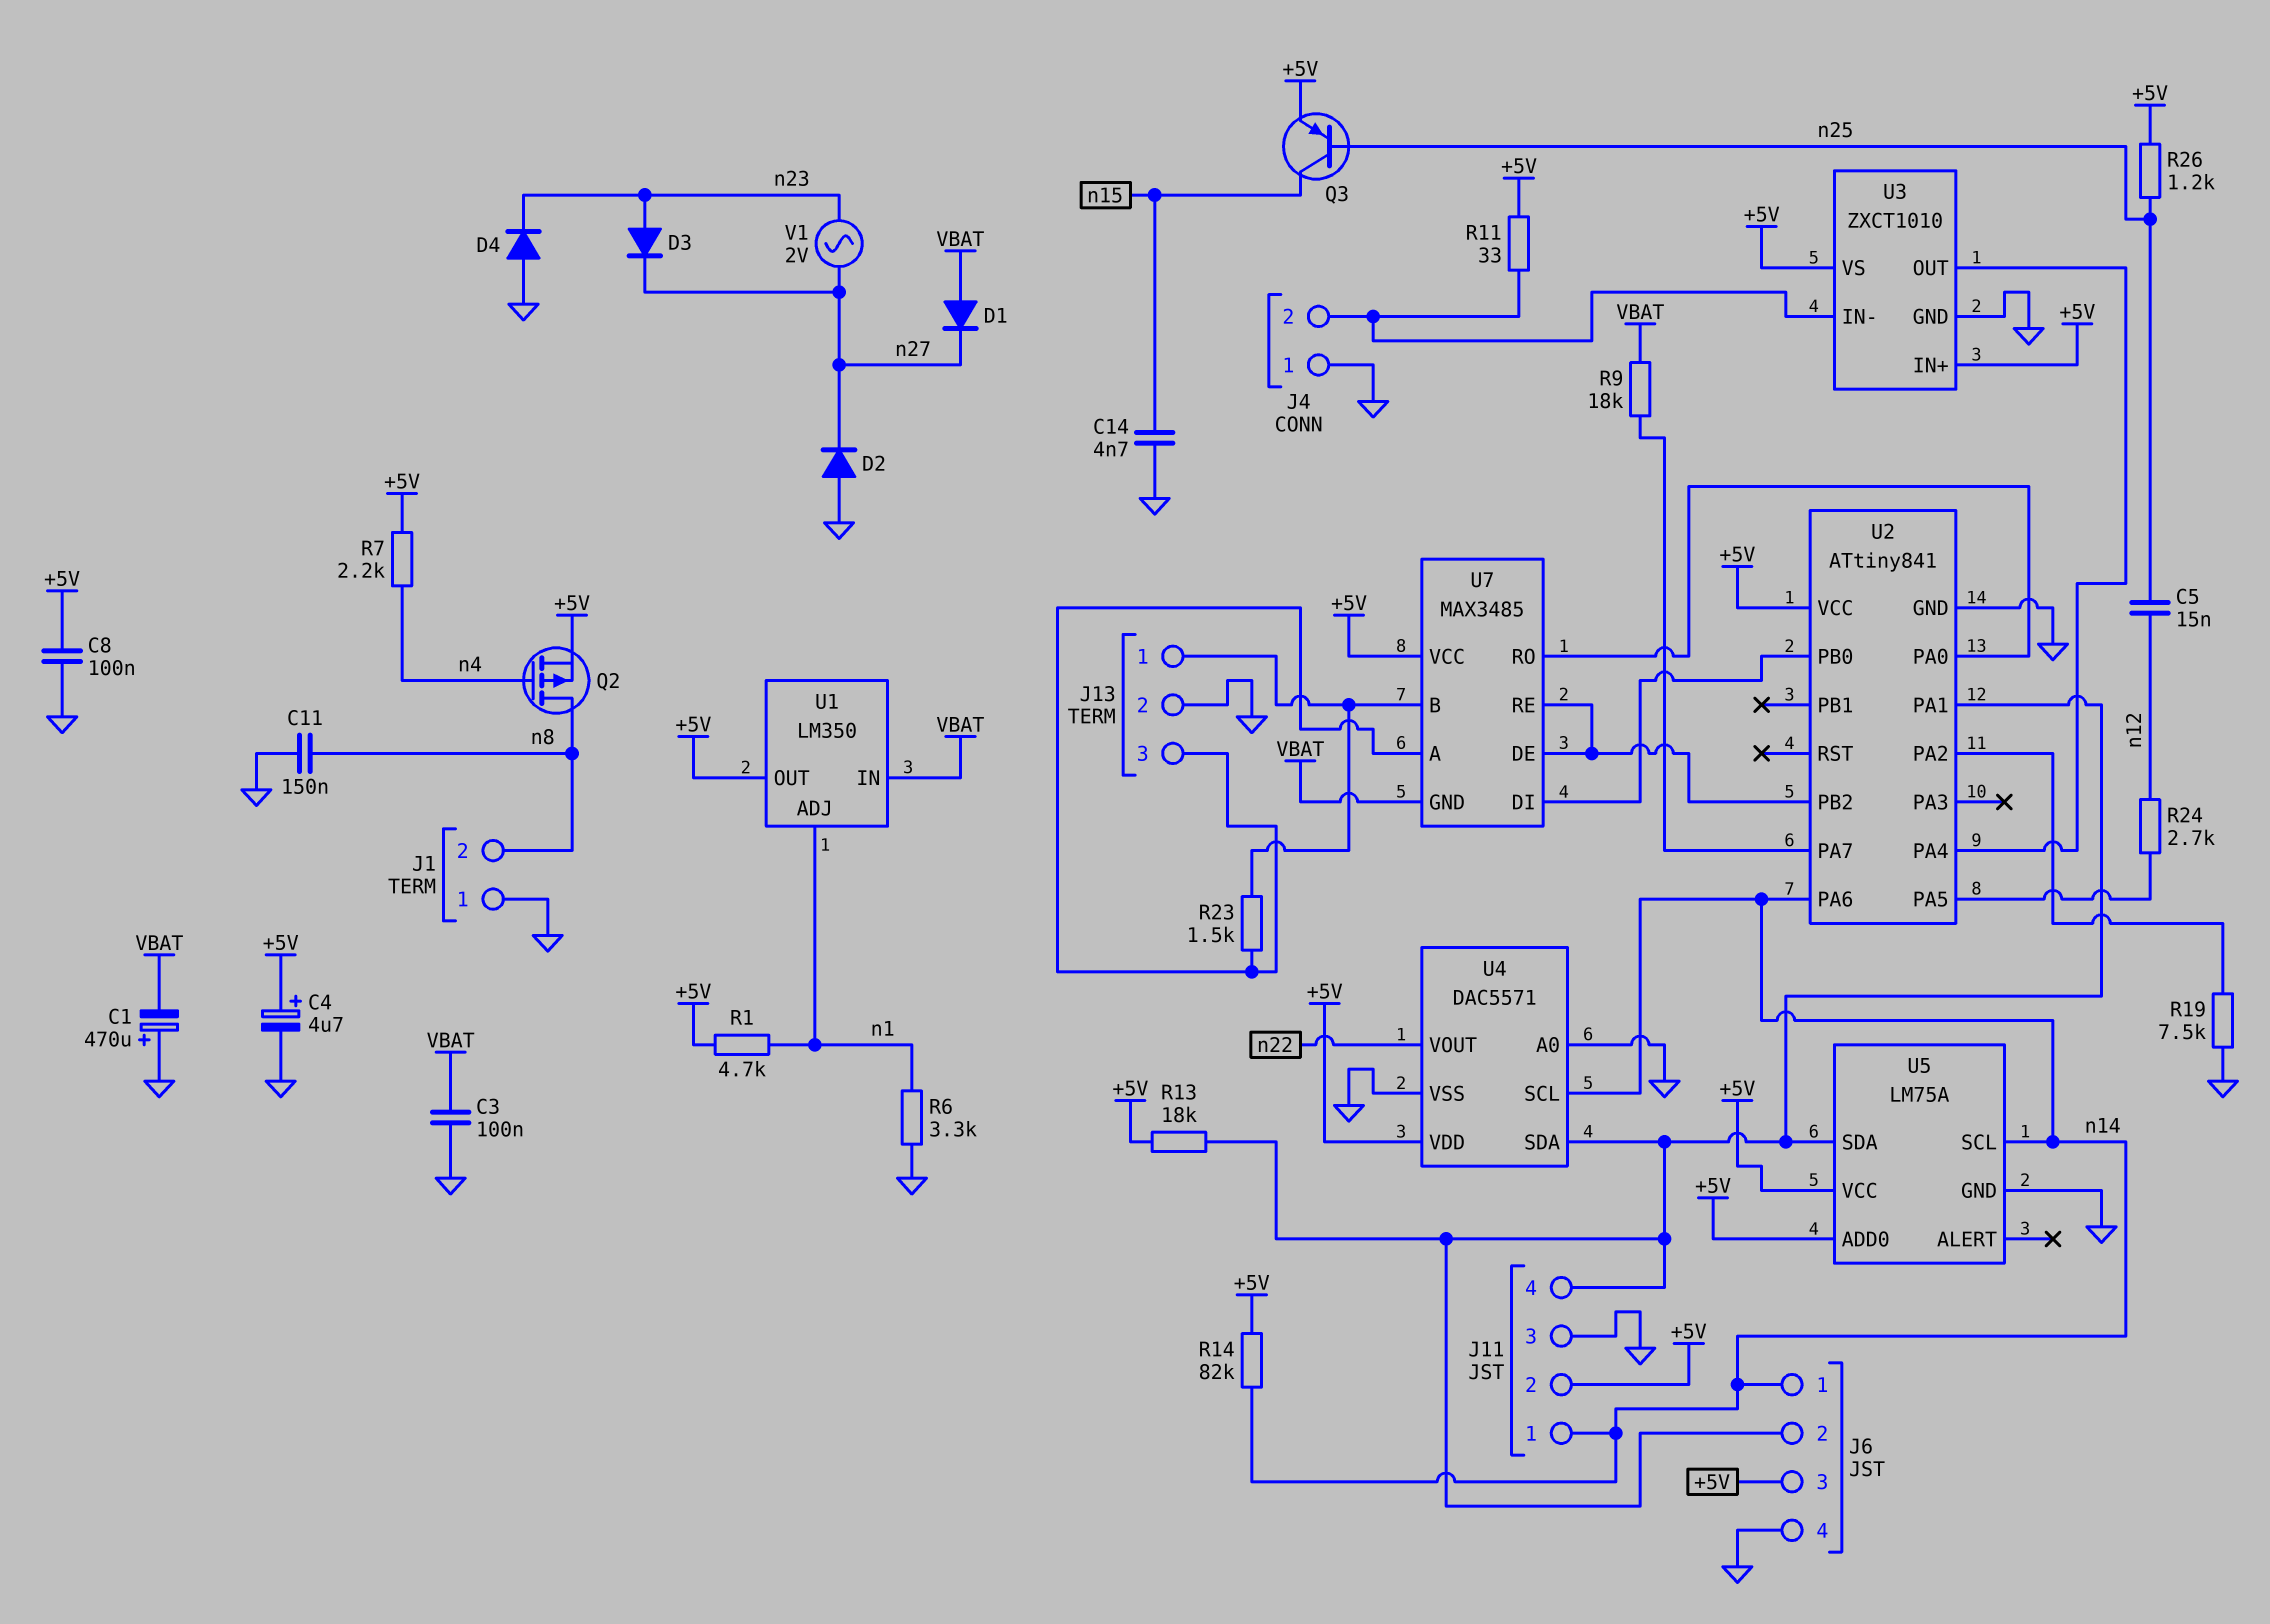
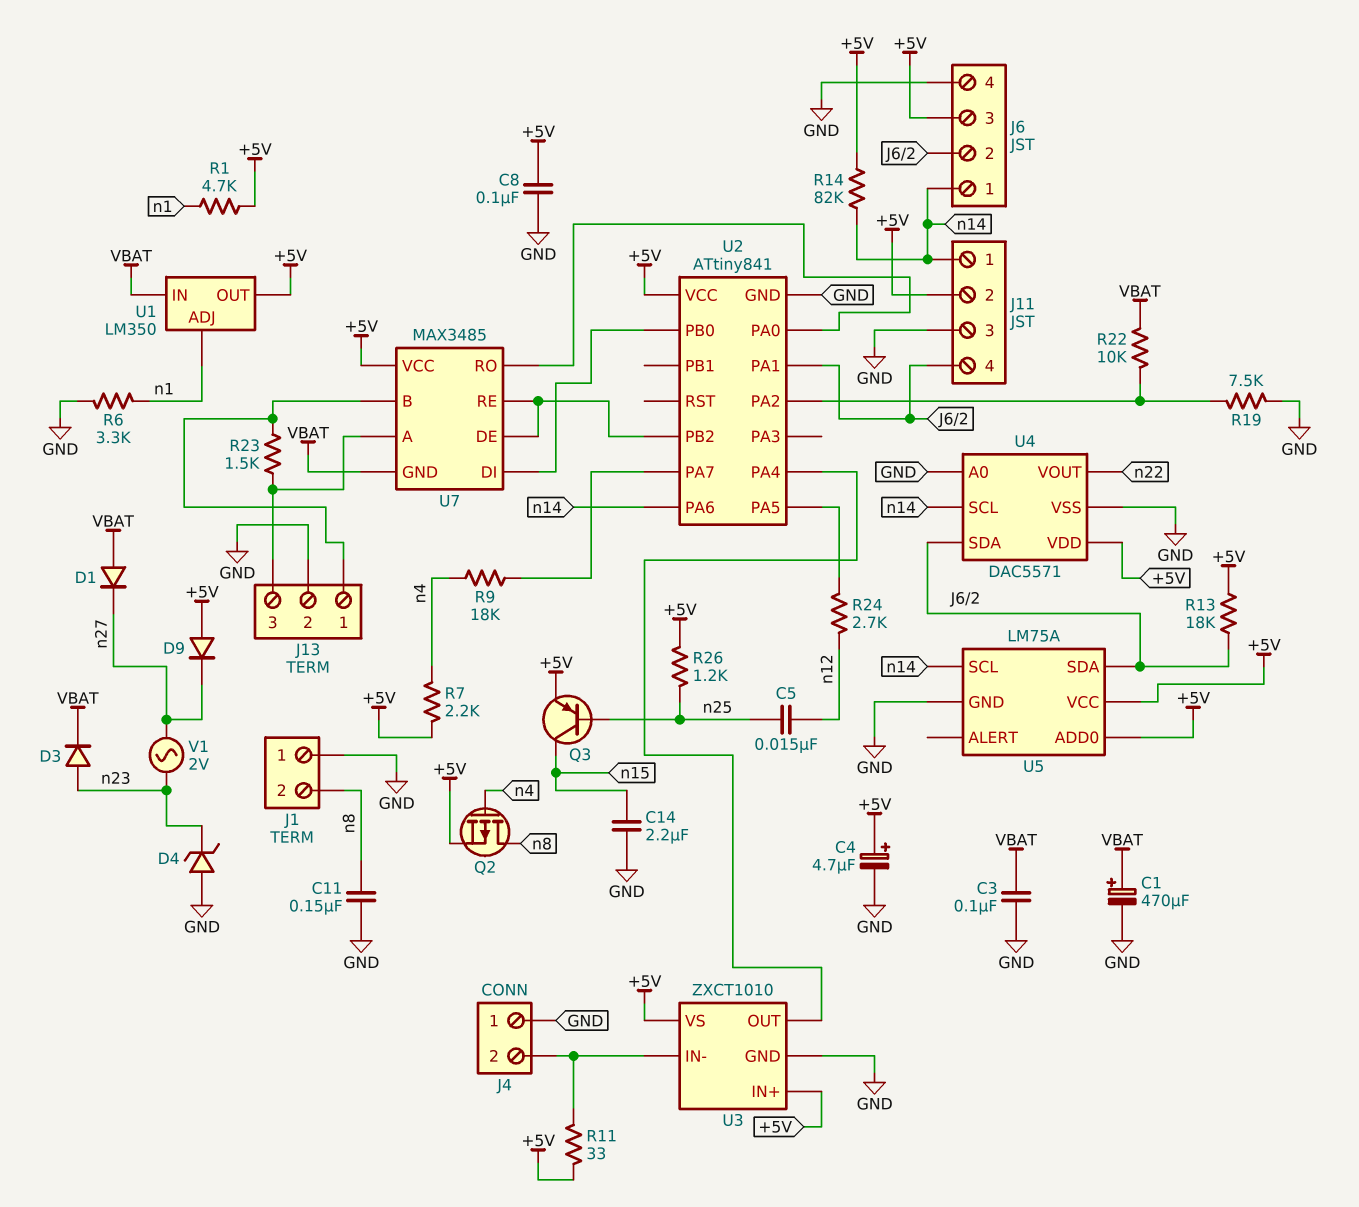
C1: 470uF (plus GND, minus VBAT) -> 470uF (plus VBAT, minus GND)
C14: 4.7nF (GND, n15) -> 2.2uF (GND, n15)
D2: diode (A GND, K n27) -> none
D3: diode (A n23, K n27) -> diode (A n23, K VBAT)
D4: diode (A GND, K n23) -> zener (A GND, K n23)
D9: none -> diode (A +5V, K n27)
R9: 18k (U2/PA7, VBAT) -> 18k (U2/PA7, n4)
R22: none -> 10k (U2/PA2, VBAT)

